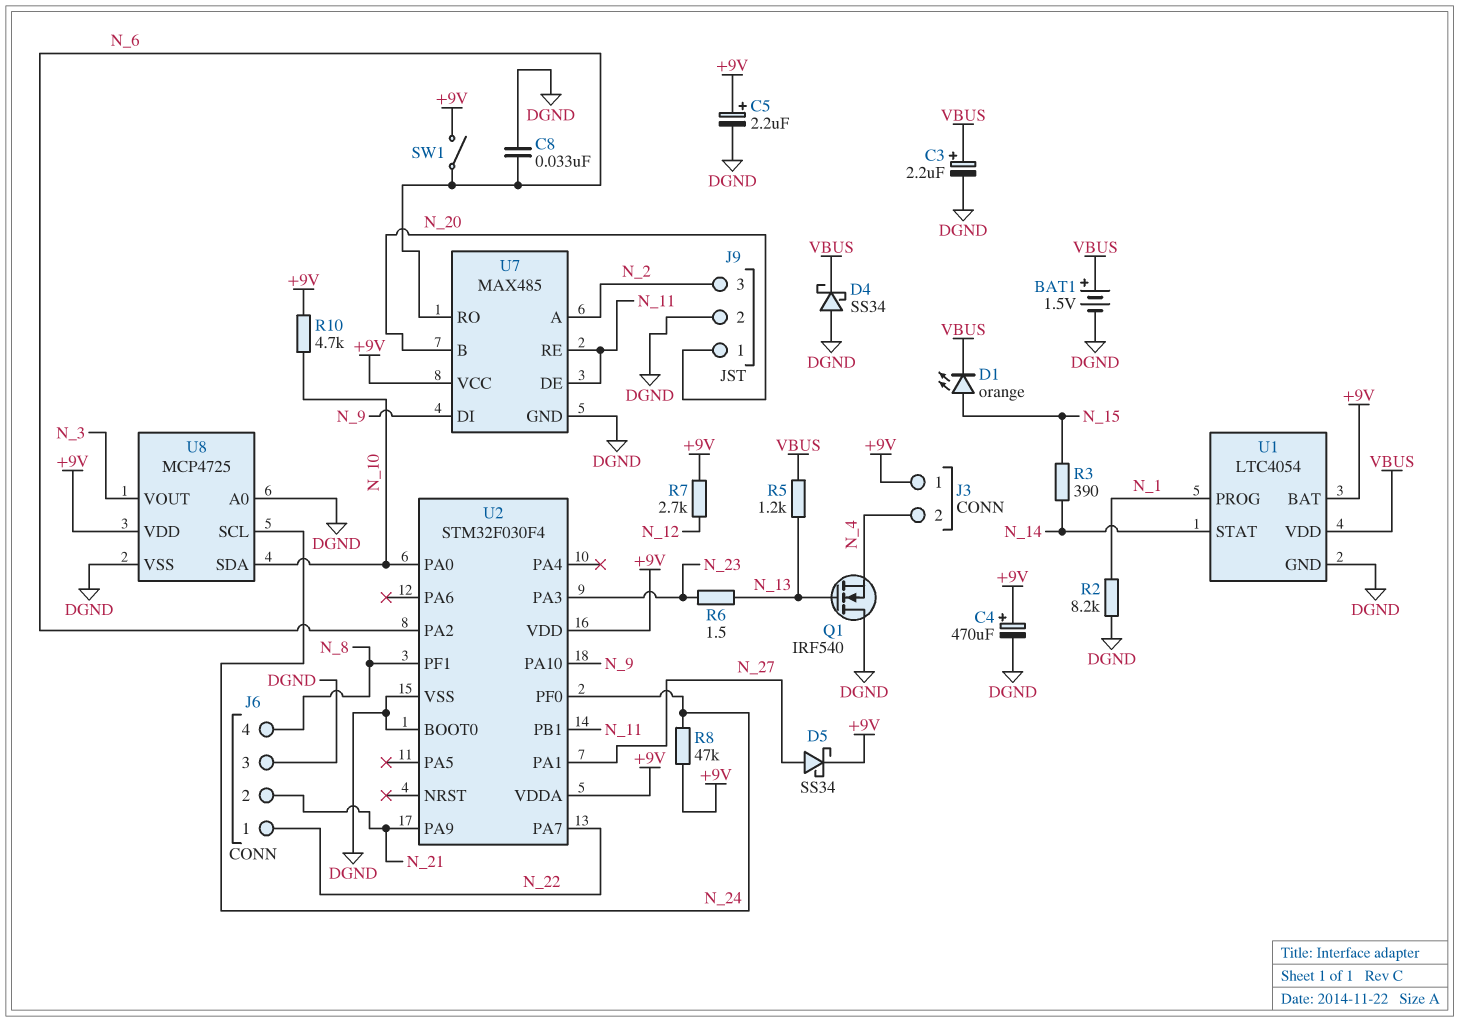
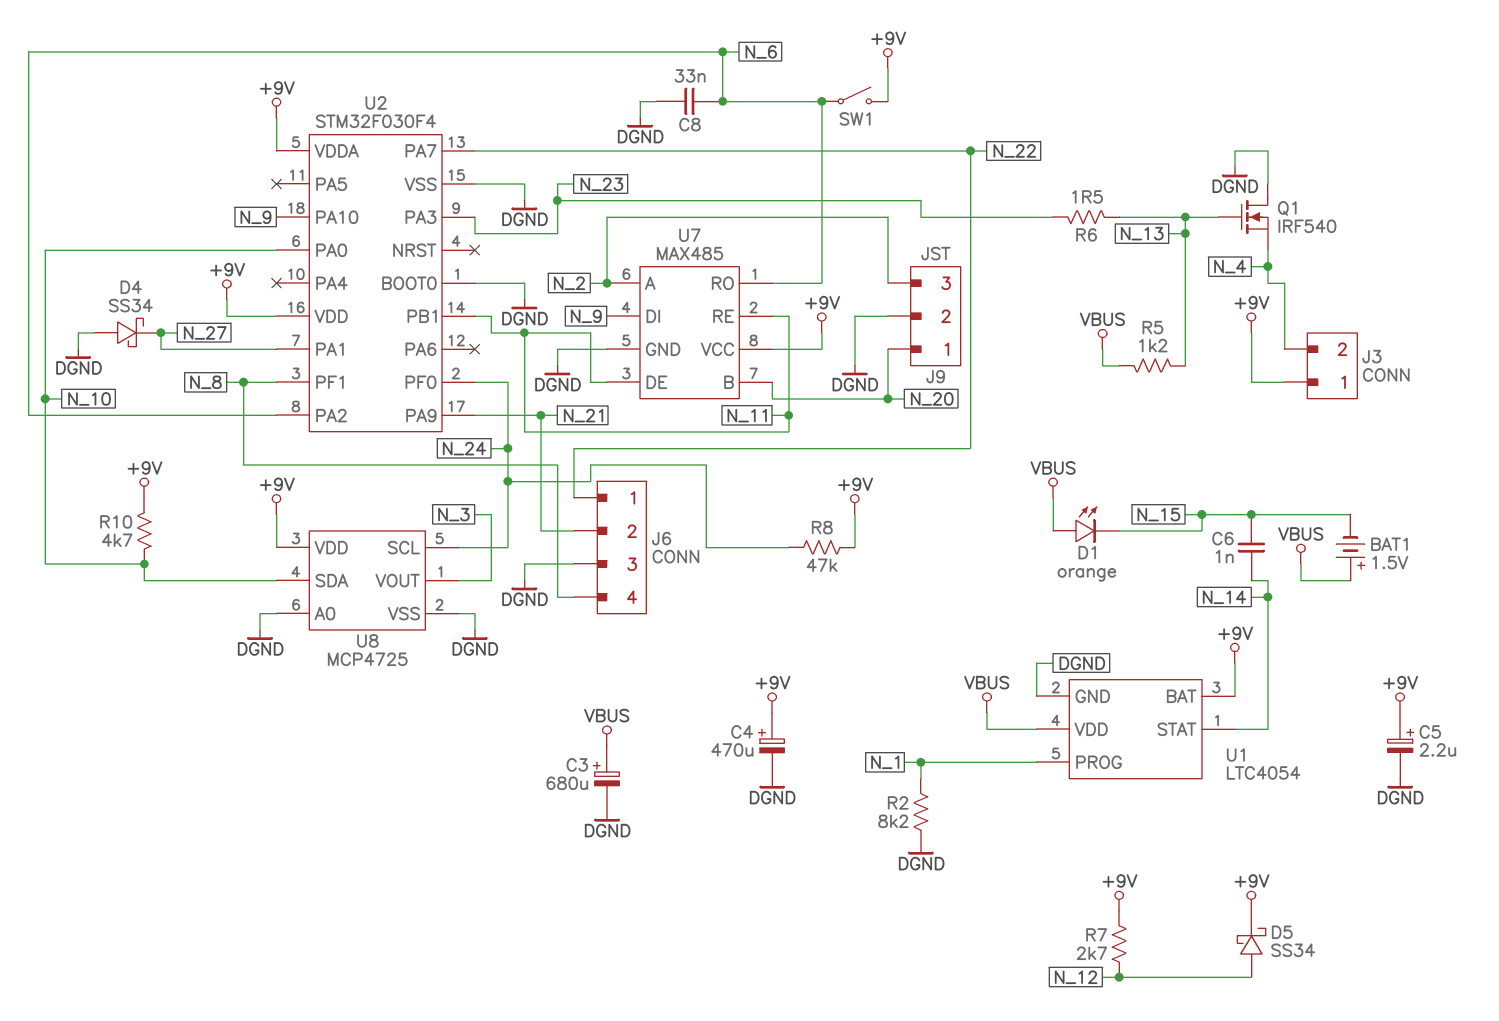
BAT1: 1.5V (plus VBUS, minus DGND) -> 1.5V (plus VBUS, minus N_15)
C3: 2.2uF (plus VBUS, minus DGND) -> 680uF (plus VBUS, minus DGND)
C6: none -> 1nF (N_14, N_15)
D1: LED orange (A N_15, K VBUS) -> LED orange (A VBUS, K N_15)
D4: schottky SS34 (A DGND, K VBUS) -> schottky SS34 (A DGND, K N_27)
D5: schottky SS34 (A N_27, K +9V) -> schottky SS34 (A N_12, K +9V)
R3: 390 (N_14, N_15) -> none

